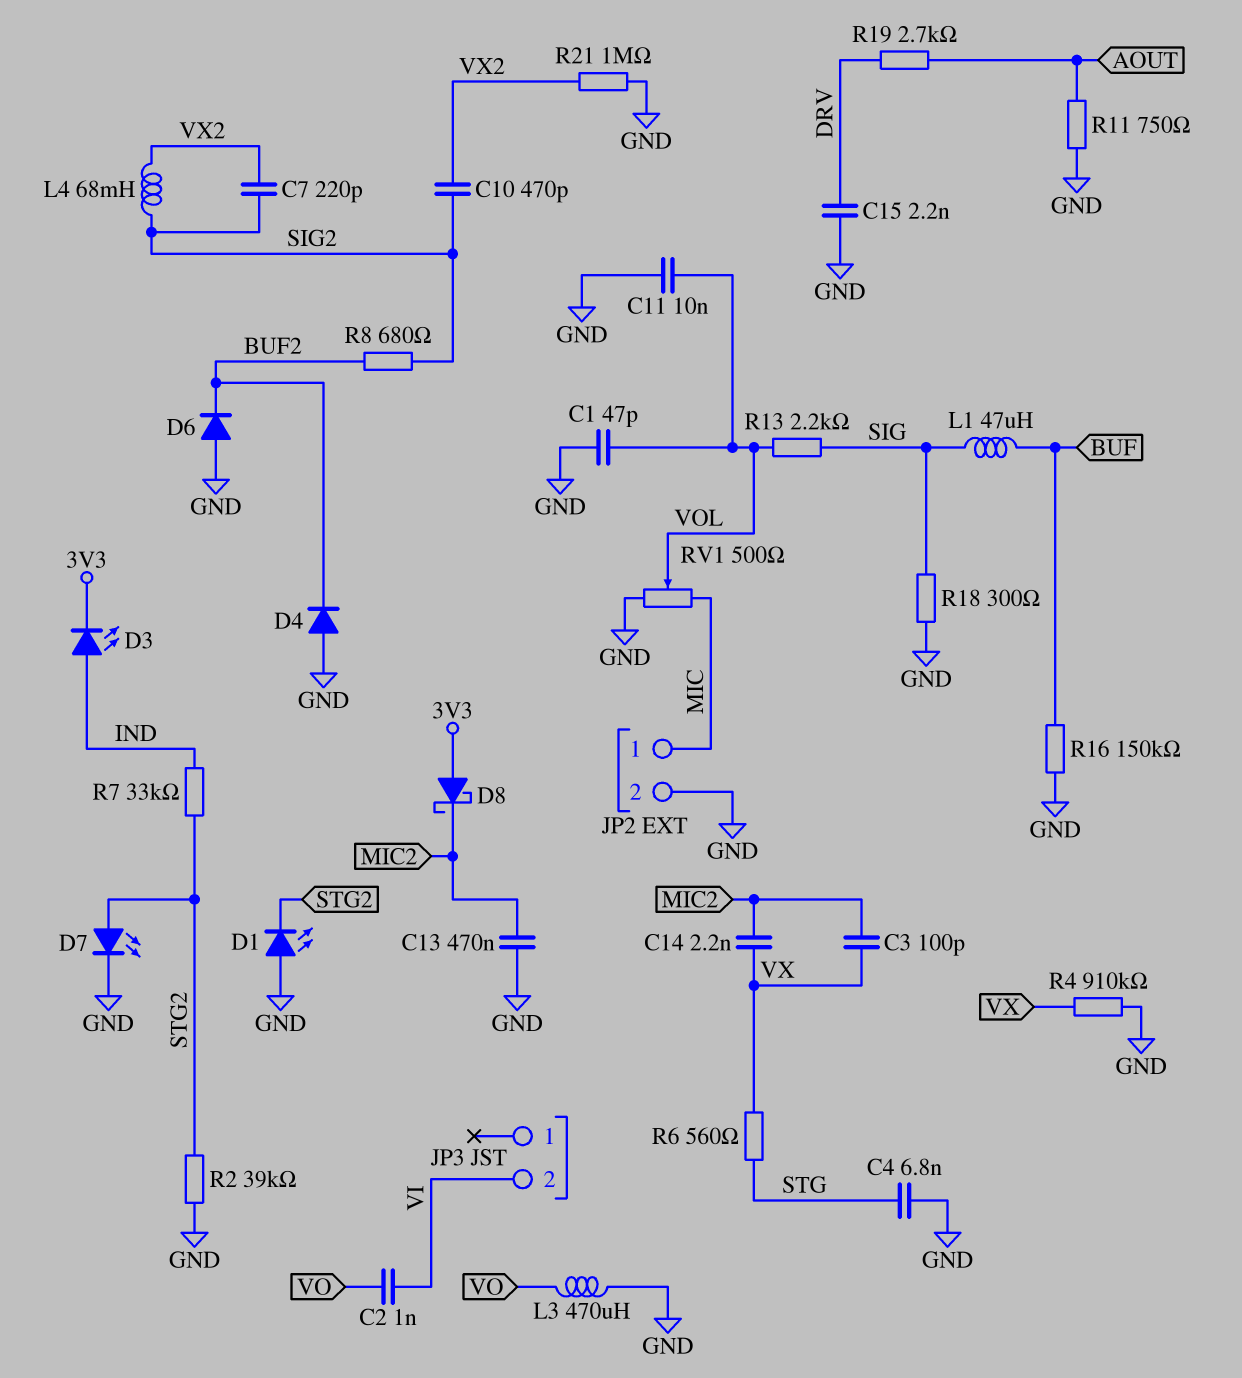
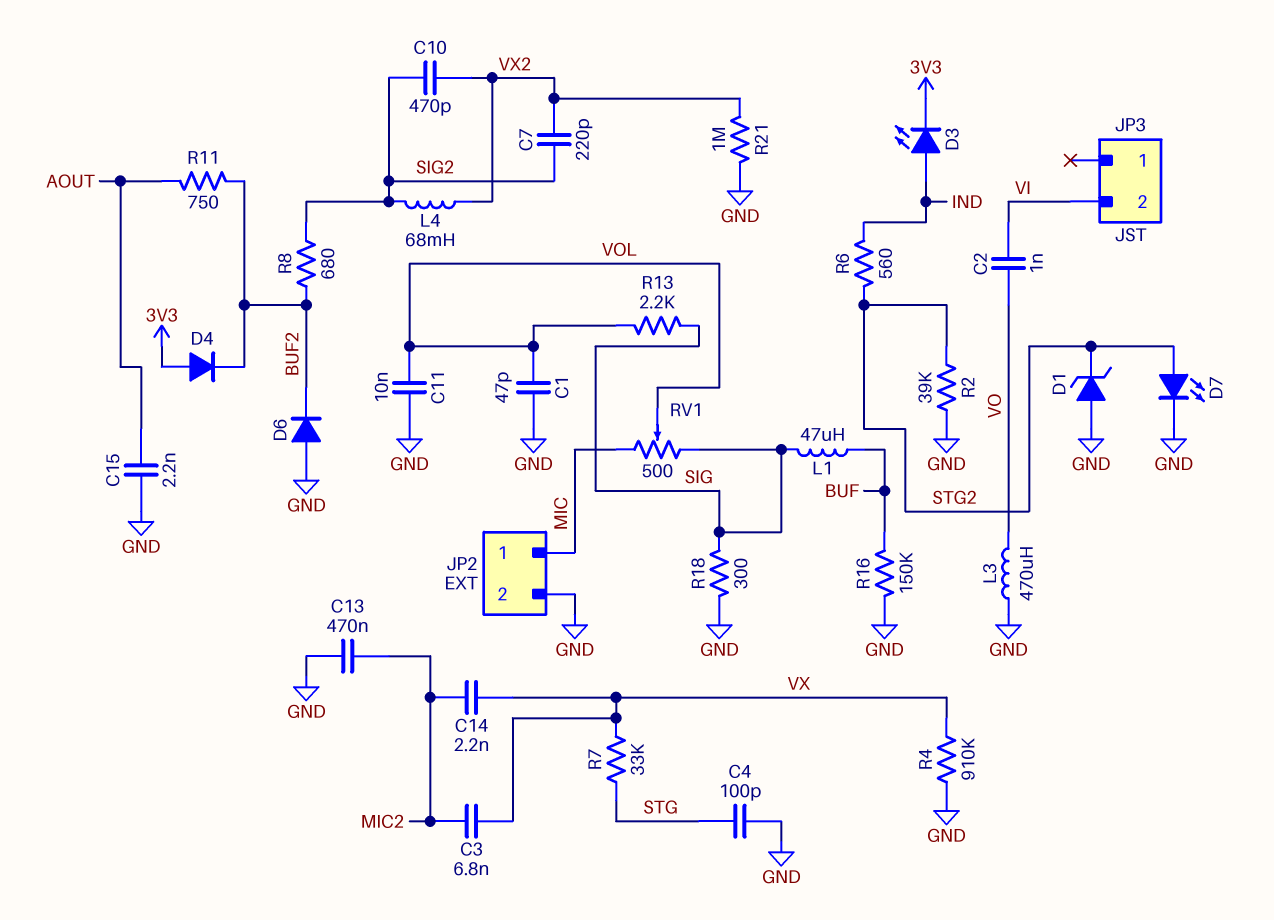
C3: 100pF (MIC2, VX) -> 6.8nF (MIC2, VX)
C4: 6.8nF (GND, STG) -> 100pF (GND, STG)
C15: 2.2nF (DRV, GND) -> 2.2nF (AOUT, GND)
D1: LED (A GND, K STG2) -> zener (A GND, K STG2)
D4: diode (A GND, K BUF2) -> diode (A 3V3, K BUF2)
D8: schottky (A 3V3, K MIC2) -> none
R6: 560 (STG, VX) -> 560 (IND, STG2)
R7: 33k (IND, STG2) -> 33k (STG, VX)
R11: 750 (AOUT, GND) -> 750 (AOUT, BUF2)
R19: 2.7k (AOUT, DRV) -> none
RV1: 500 (GND, MIC, wiper VOL) -> 500 (MIC, SIG, wiper VOL)

